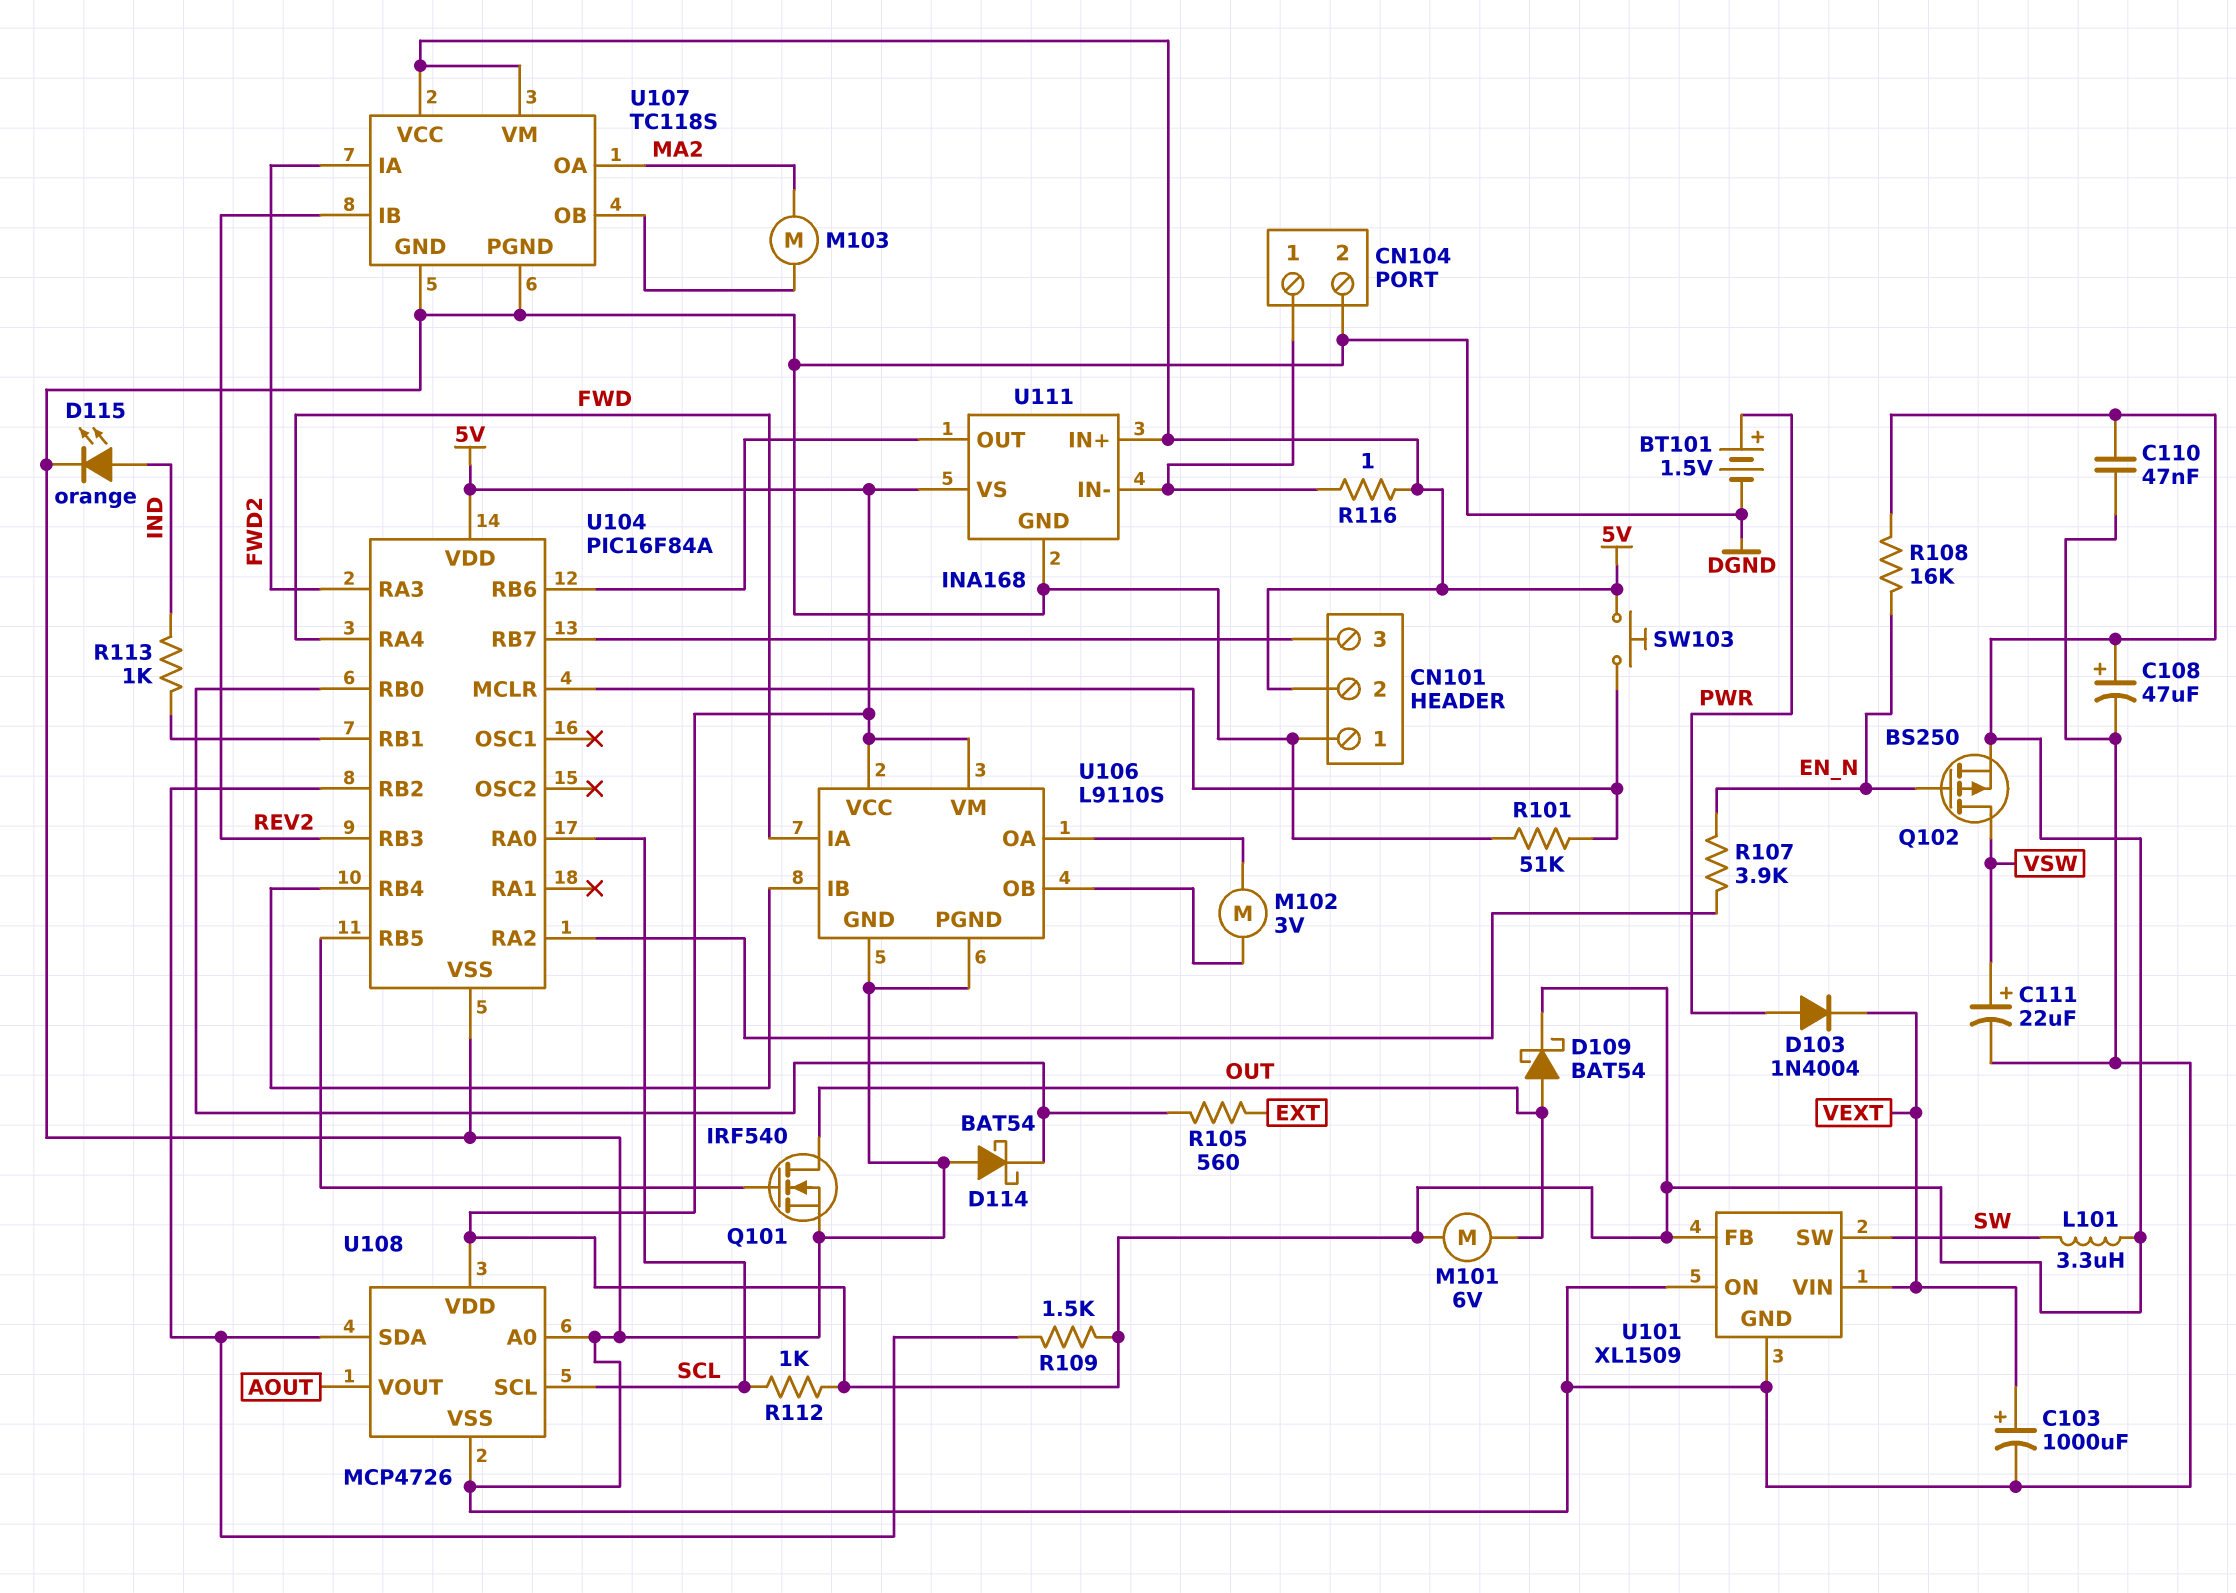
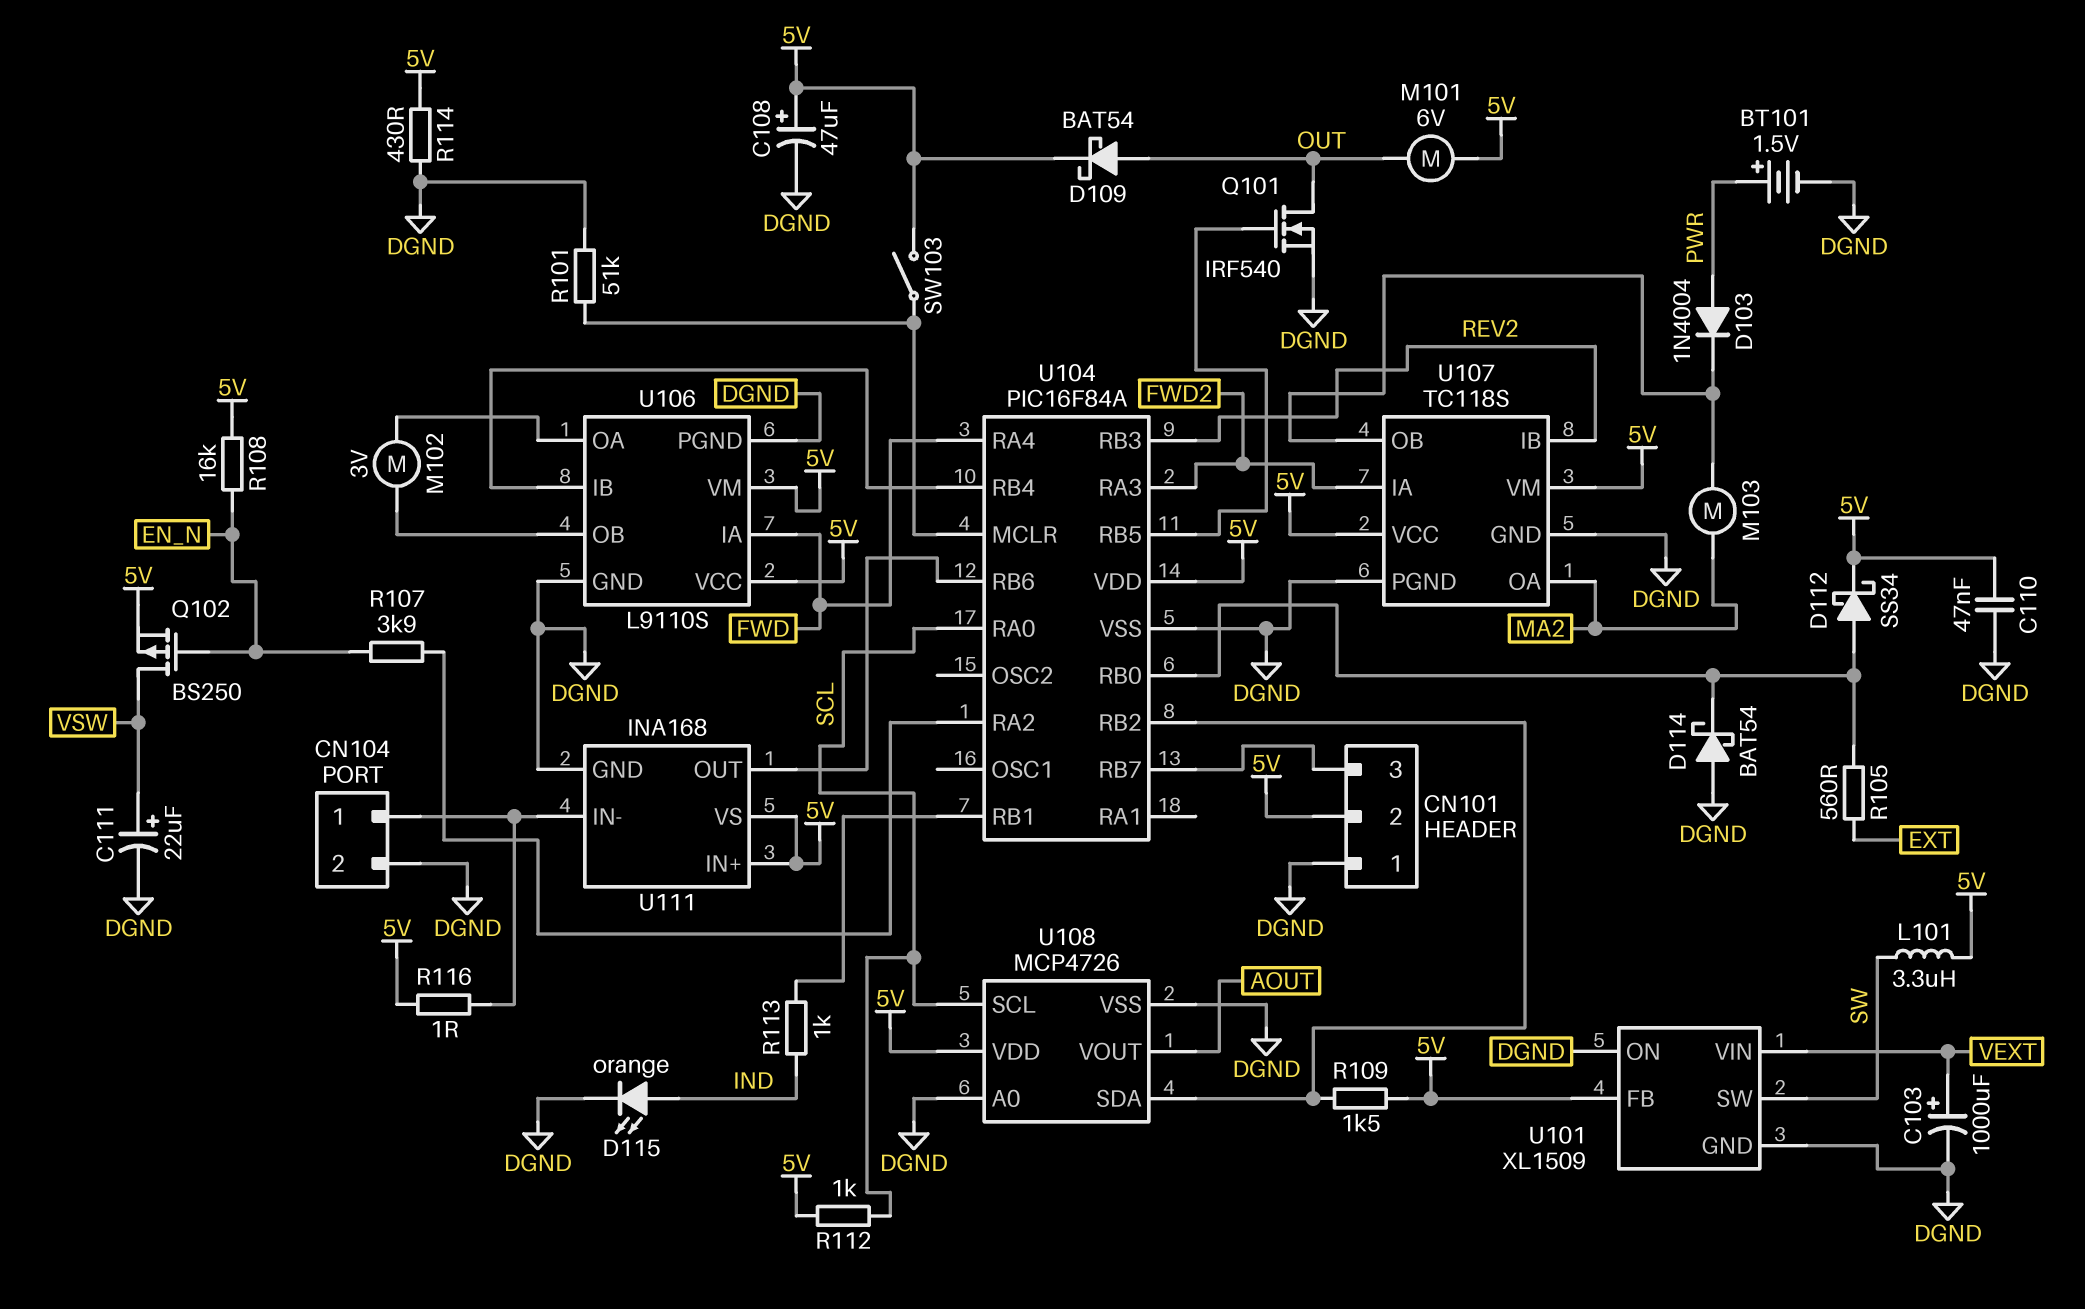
D103: diode 1N4004 (A PWR, K VEXT) -> diode 1N4004 (A PWR, K U107/OB)
D112: none -> schottky SS34 (A U104/RB0, K 5V)
R114: none -> 430 (5V, DGND)
SW103: button (5V, U104/MCLR) -> switch (5V, U104/MCLR)

